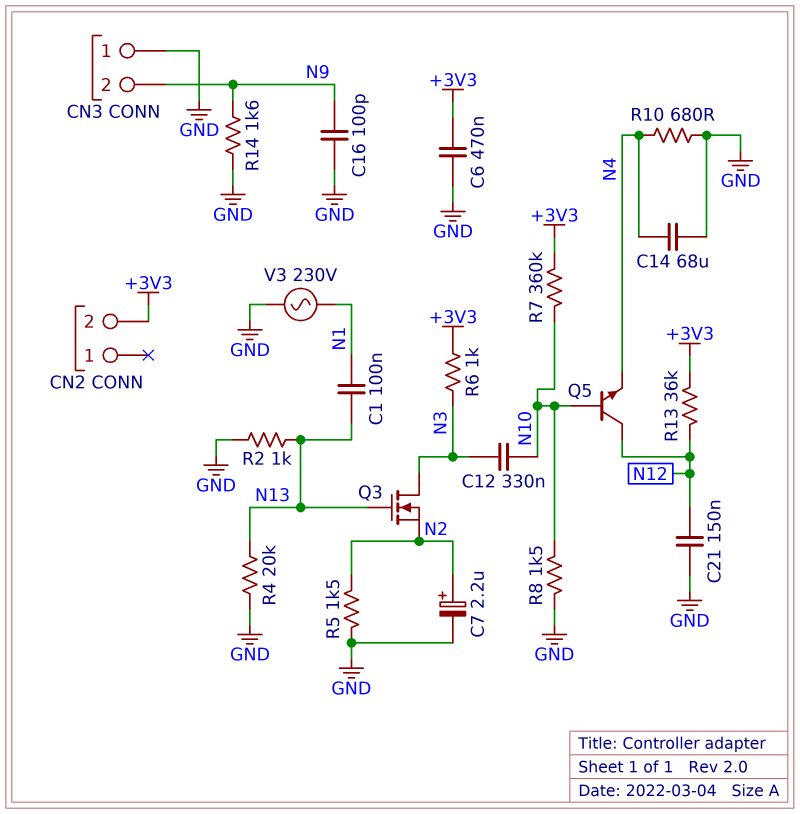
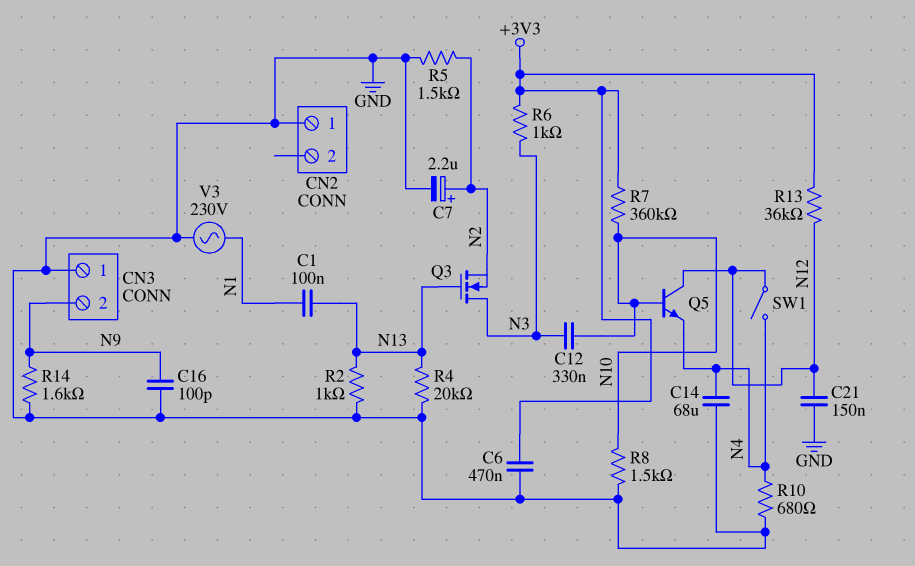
CN2 pin 1: none -> GND
CN2 pin 2: +3V3 -> none
SW1: none -> switch (N4, N12)

